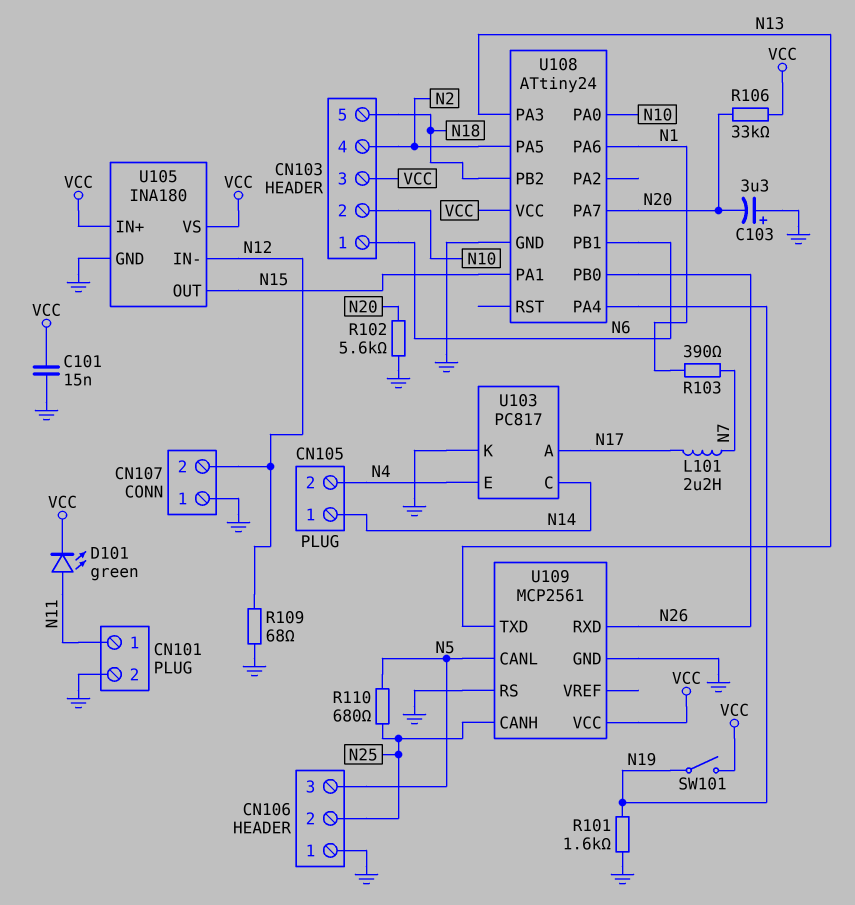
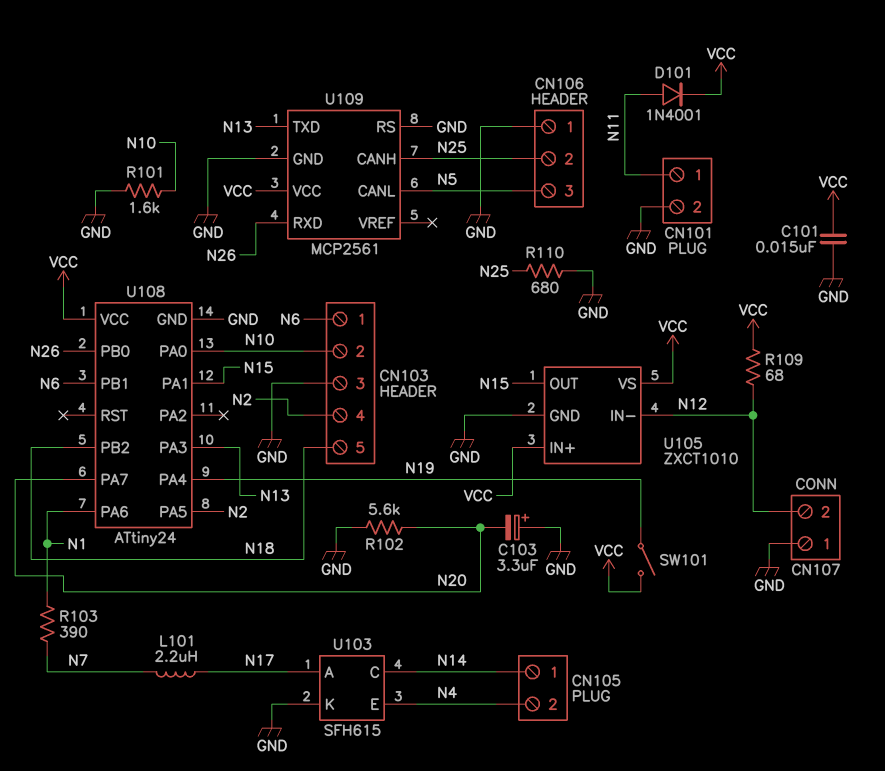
CN103 pin 3: VCC -> GND
D101: LED green (A N11, K VCC) -> diode 1N4001 (A N11, K VCC)
R101: 1.6k (GND, N19) -> 1.6k (GND, N10)
R106: 33k (N20, VCC) -> none
R109: 68 (GND, N12) -> 68 (N12, VCC)
R110: 680 (N5, N25) -> 680 (GND, N25)
U103: PC817 -> SFH615
U105: INA180 -> ZXCT1010

